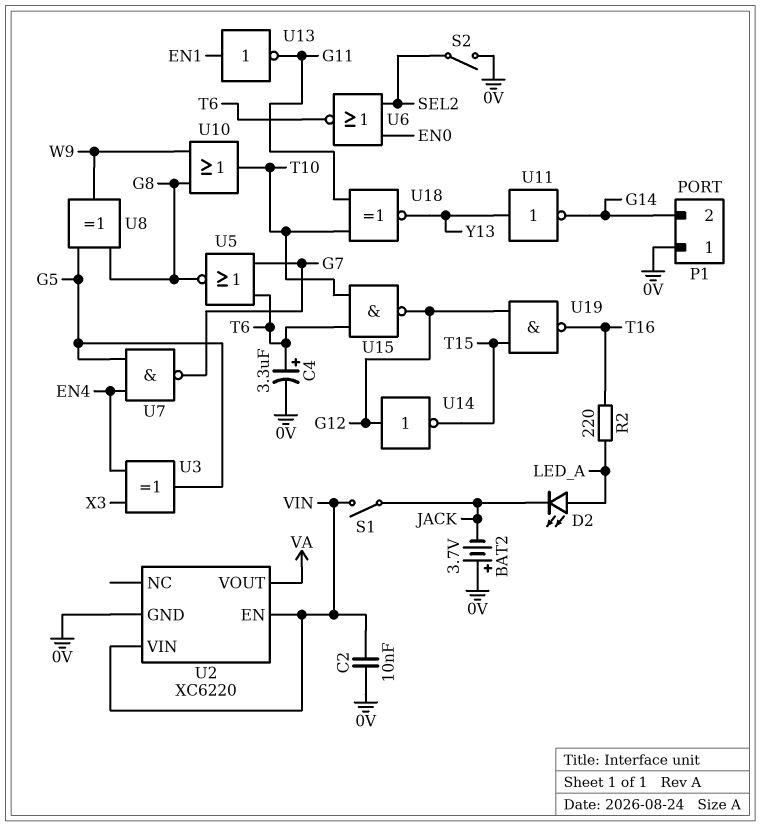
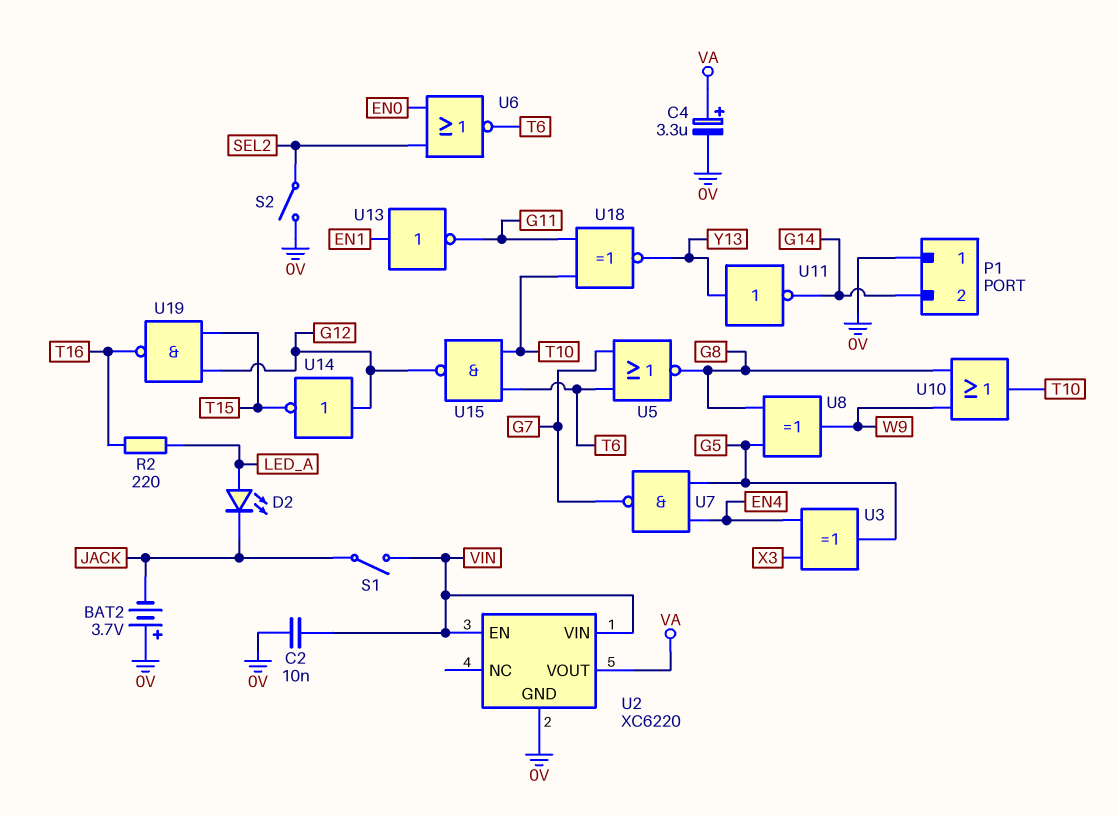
C4: 3.3uF (plus T6, minus 0V) -> 3.3uF (plus VA, minus 0V)

